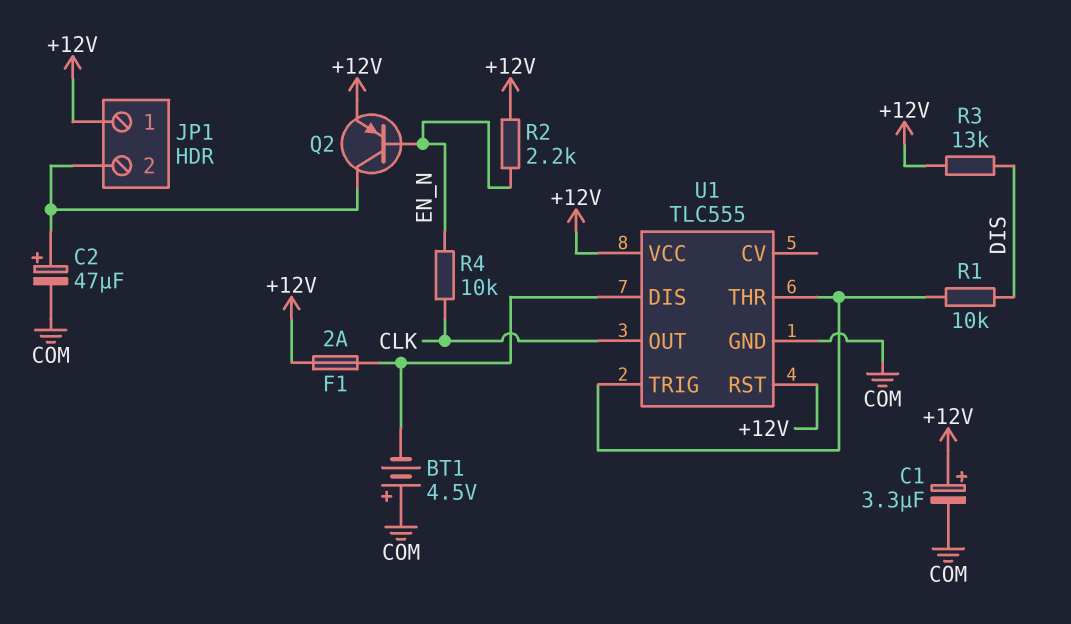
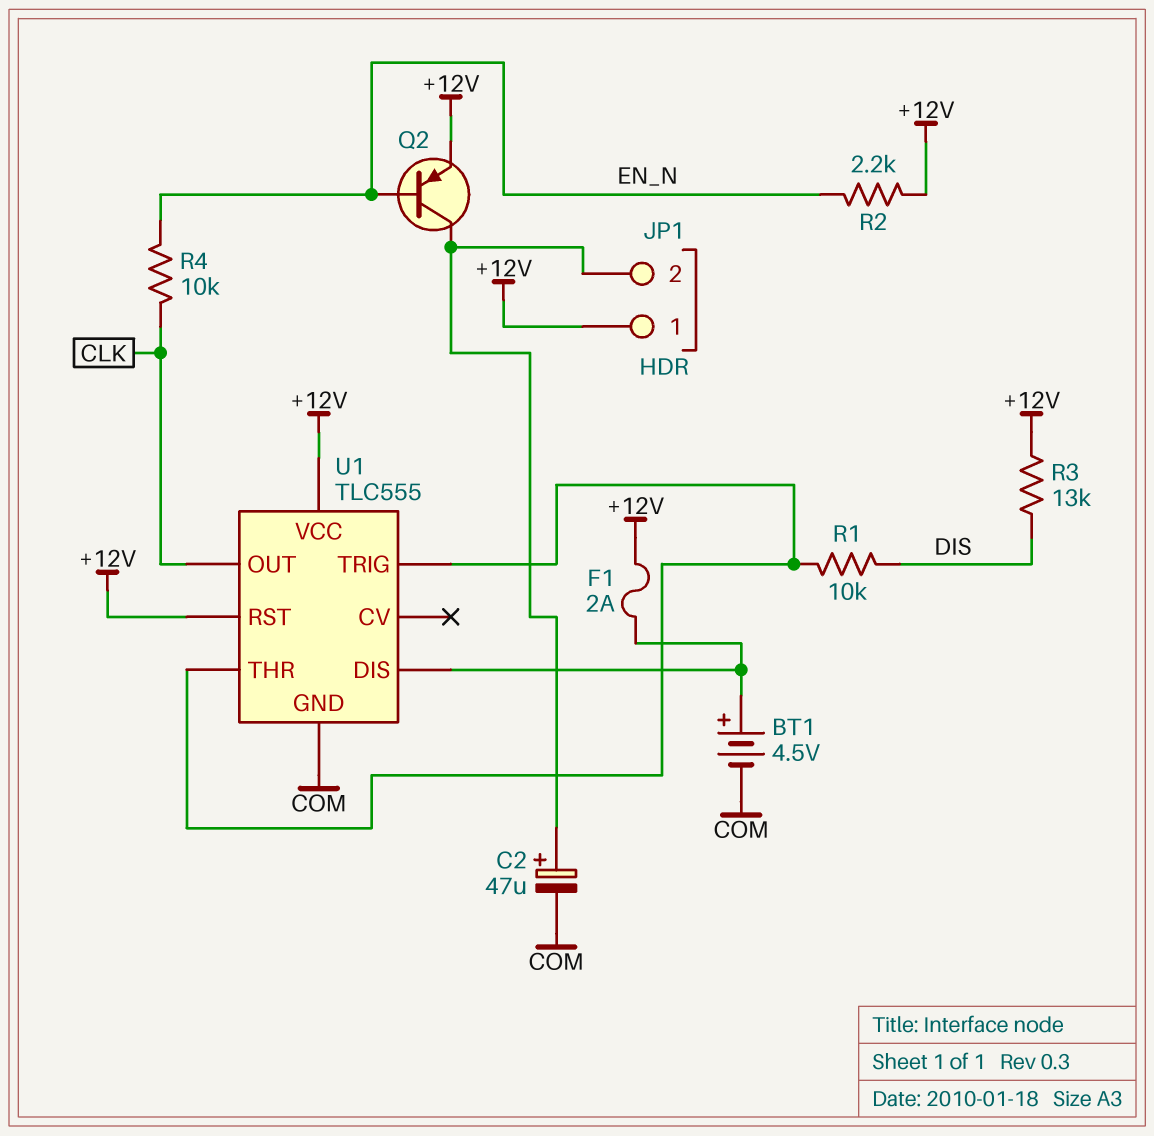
BT1: 4.5V (plus COM, minus U1/DIS) -> 4.5V (plus U1/DIS, minus COM)
C1: 3.3uF (plus +12V, minus COM) -> none

